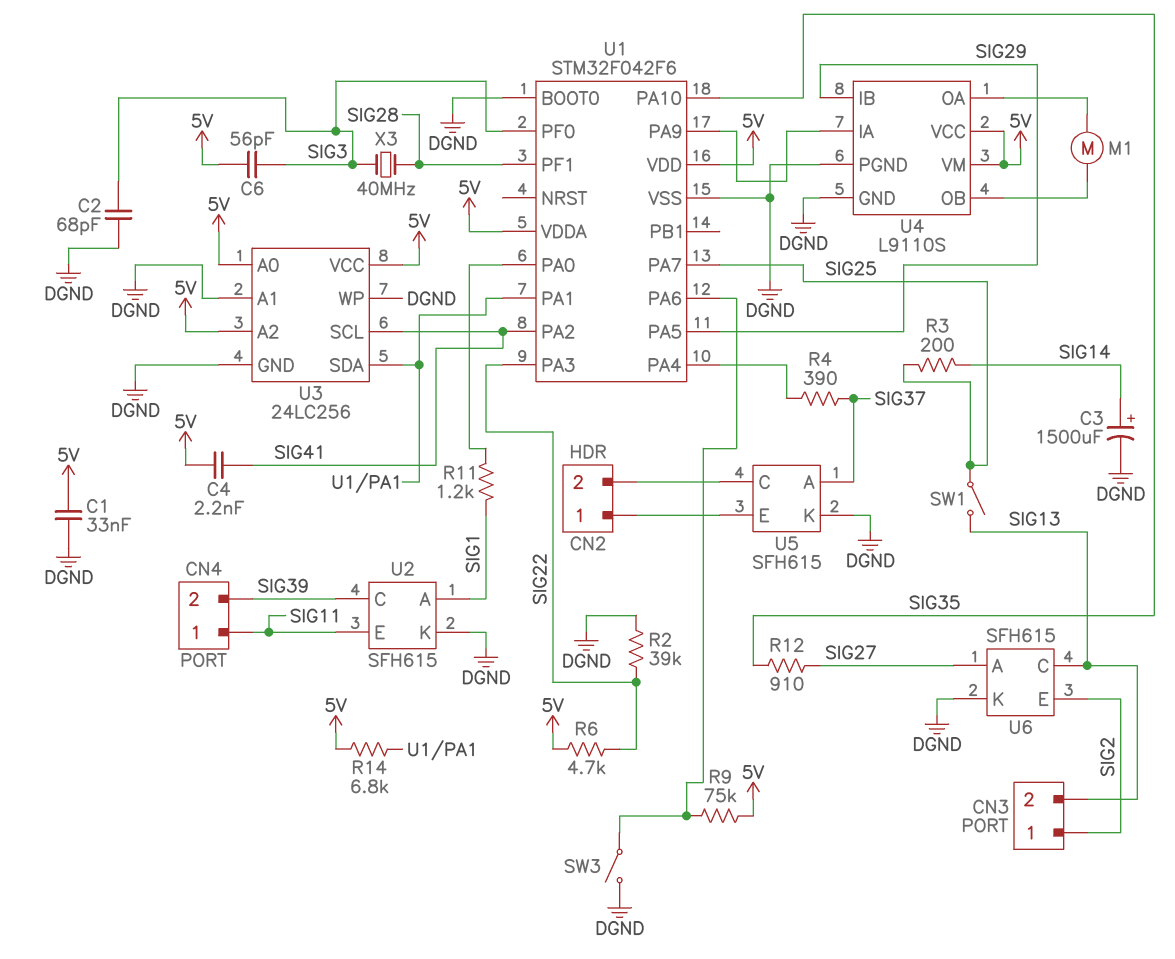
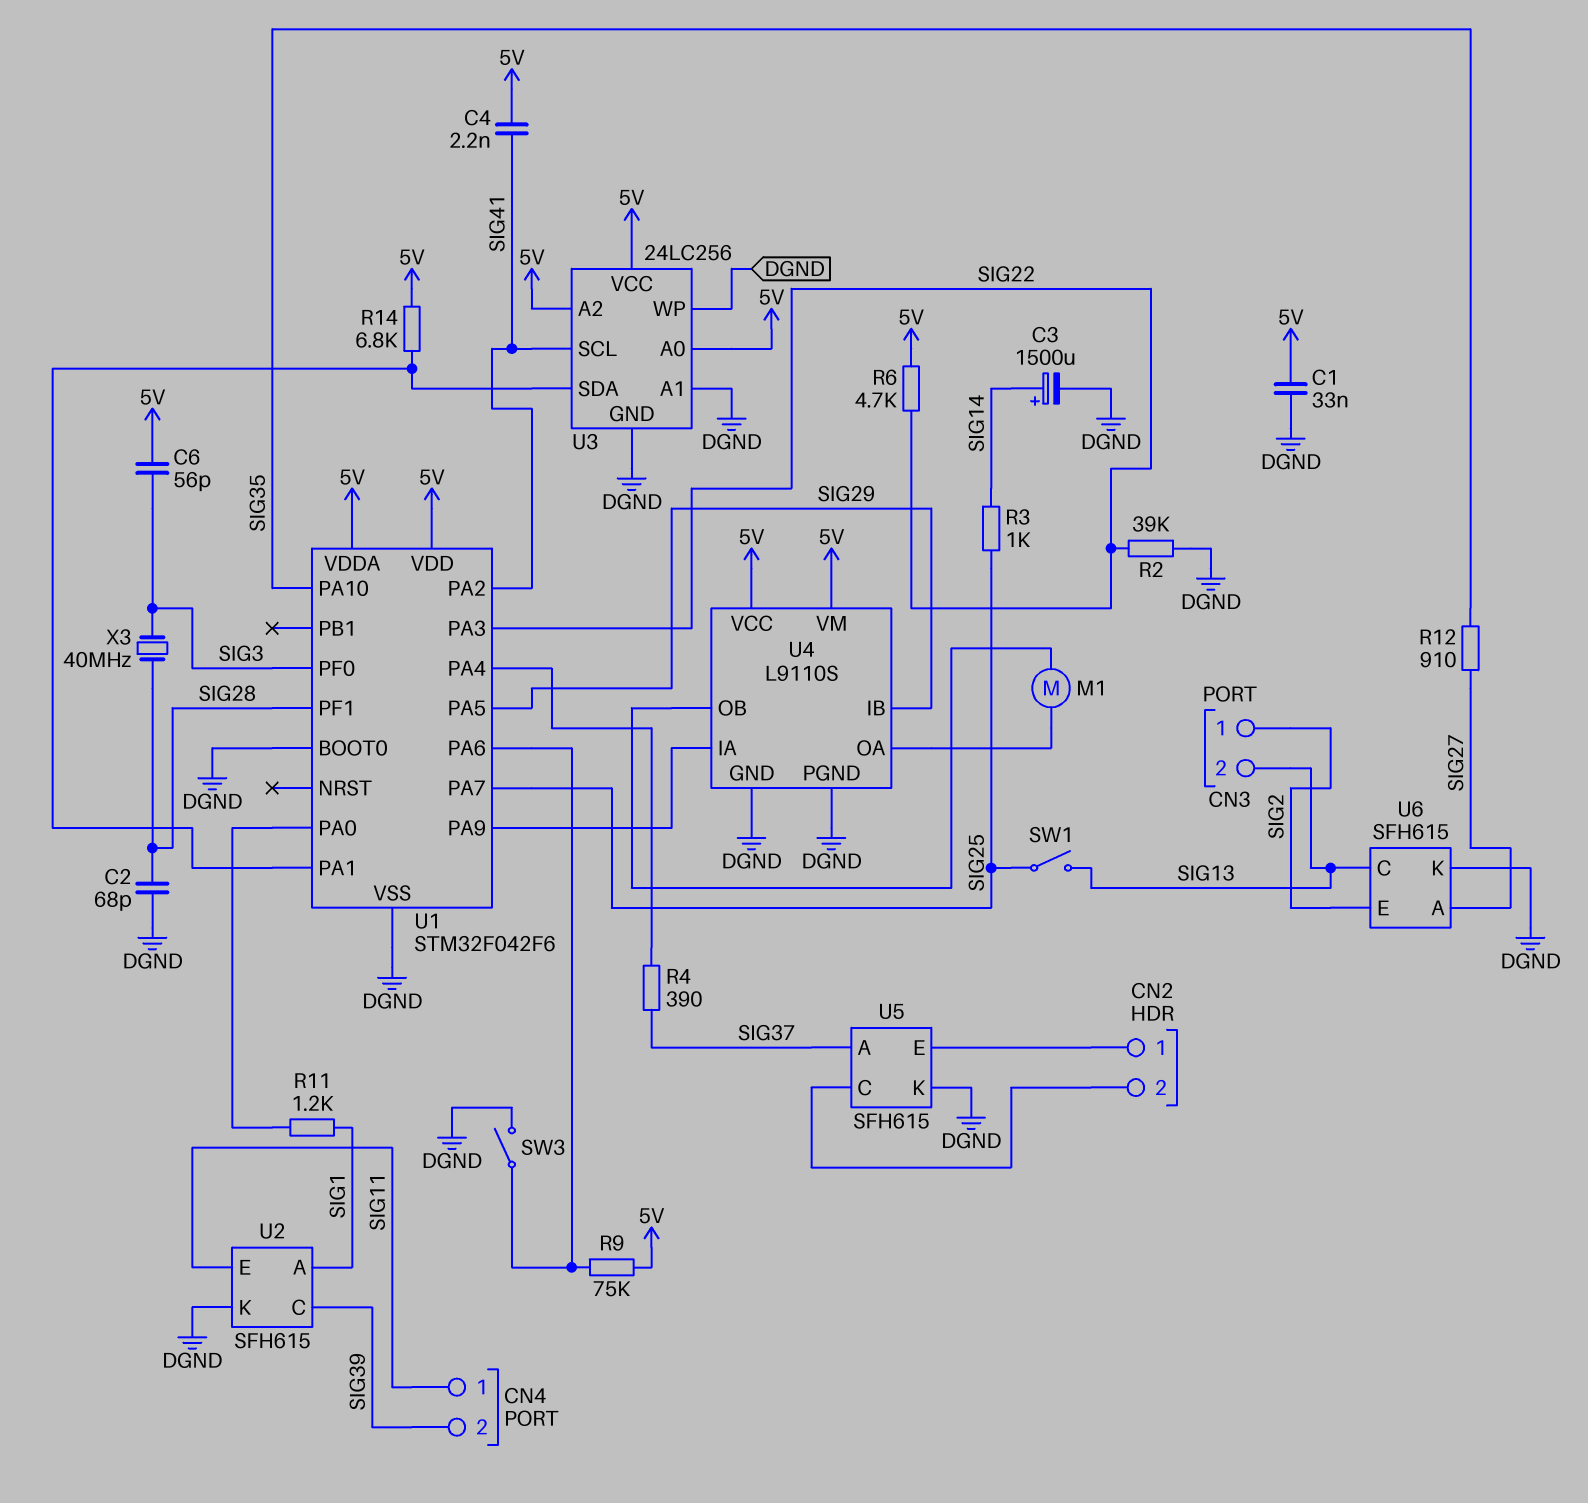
C2: 68pF (DGND, SIG3) -> 68pF (DGND, SIG28)
R3: 200 (SIG14, SIG25) -> 1k (SIG14, SIG25)

